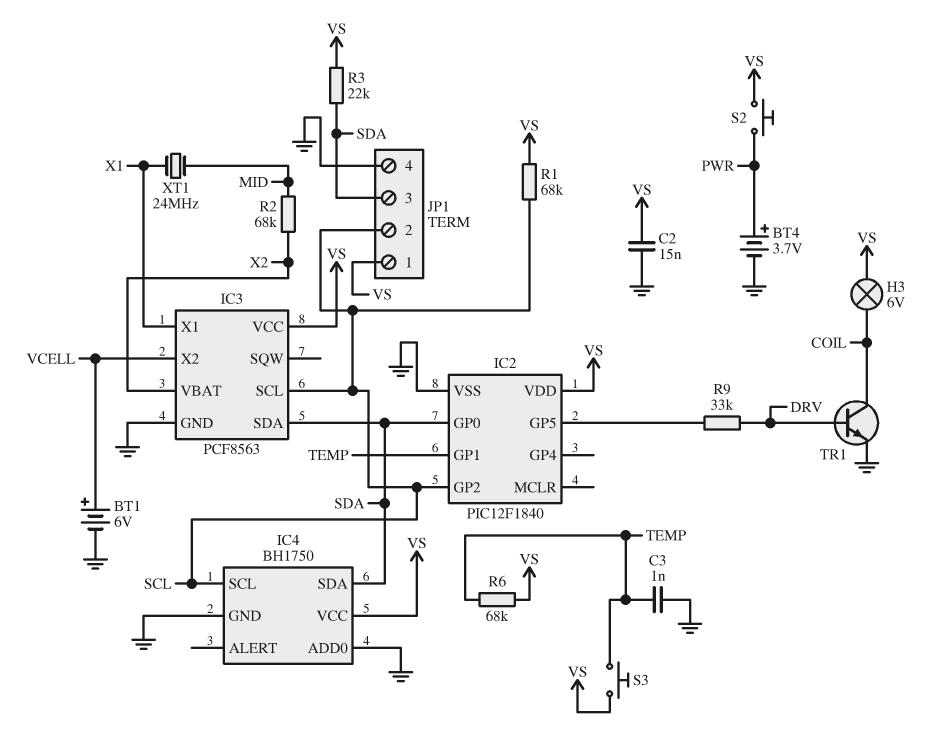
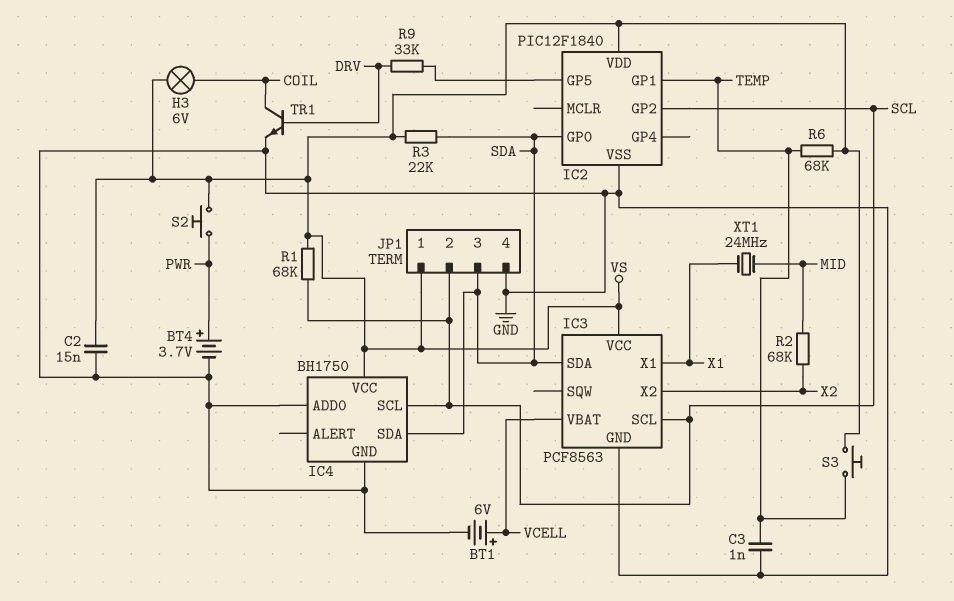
IC3 pin VBAT: X2 -> VCELL
IC3 pin X2: VCELL -> X2

